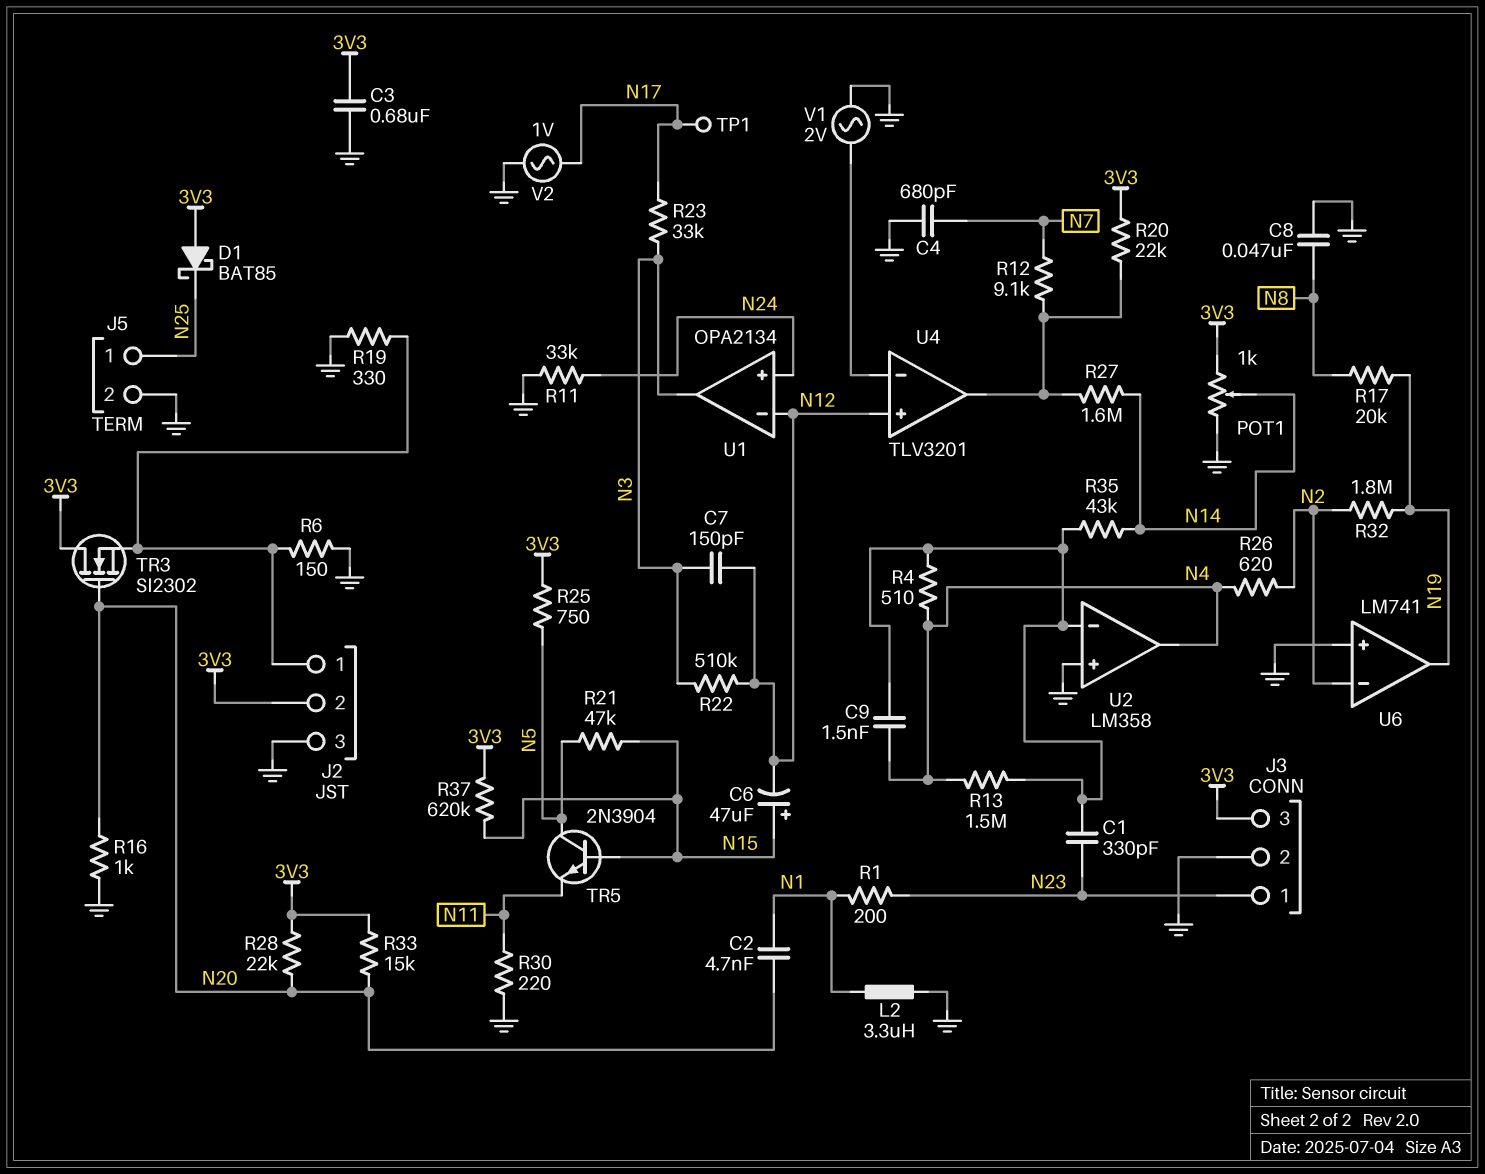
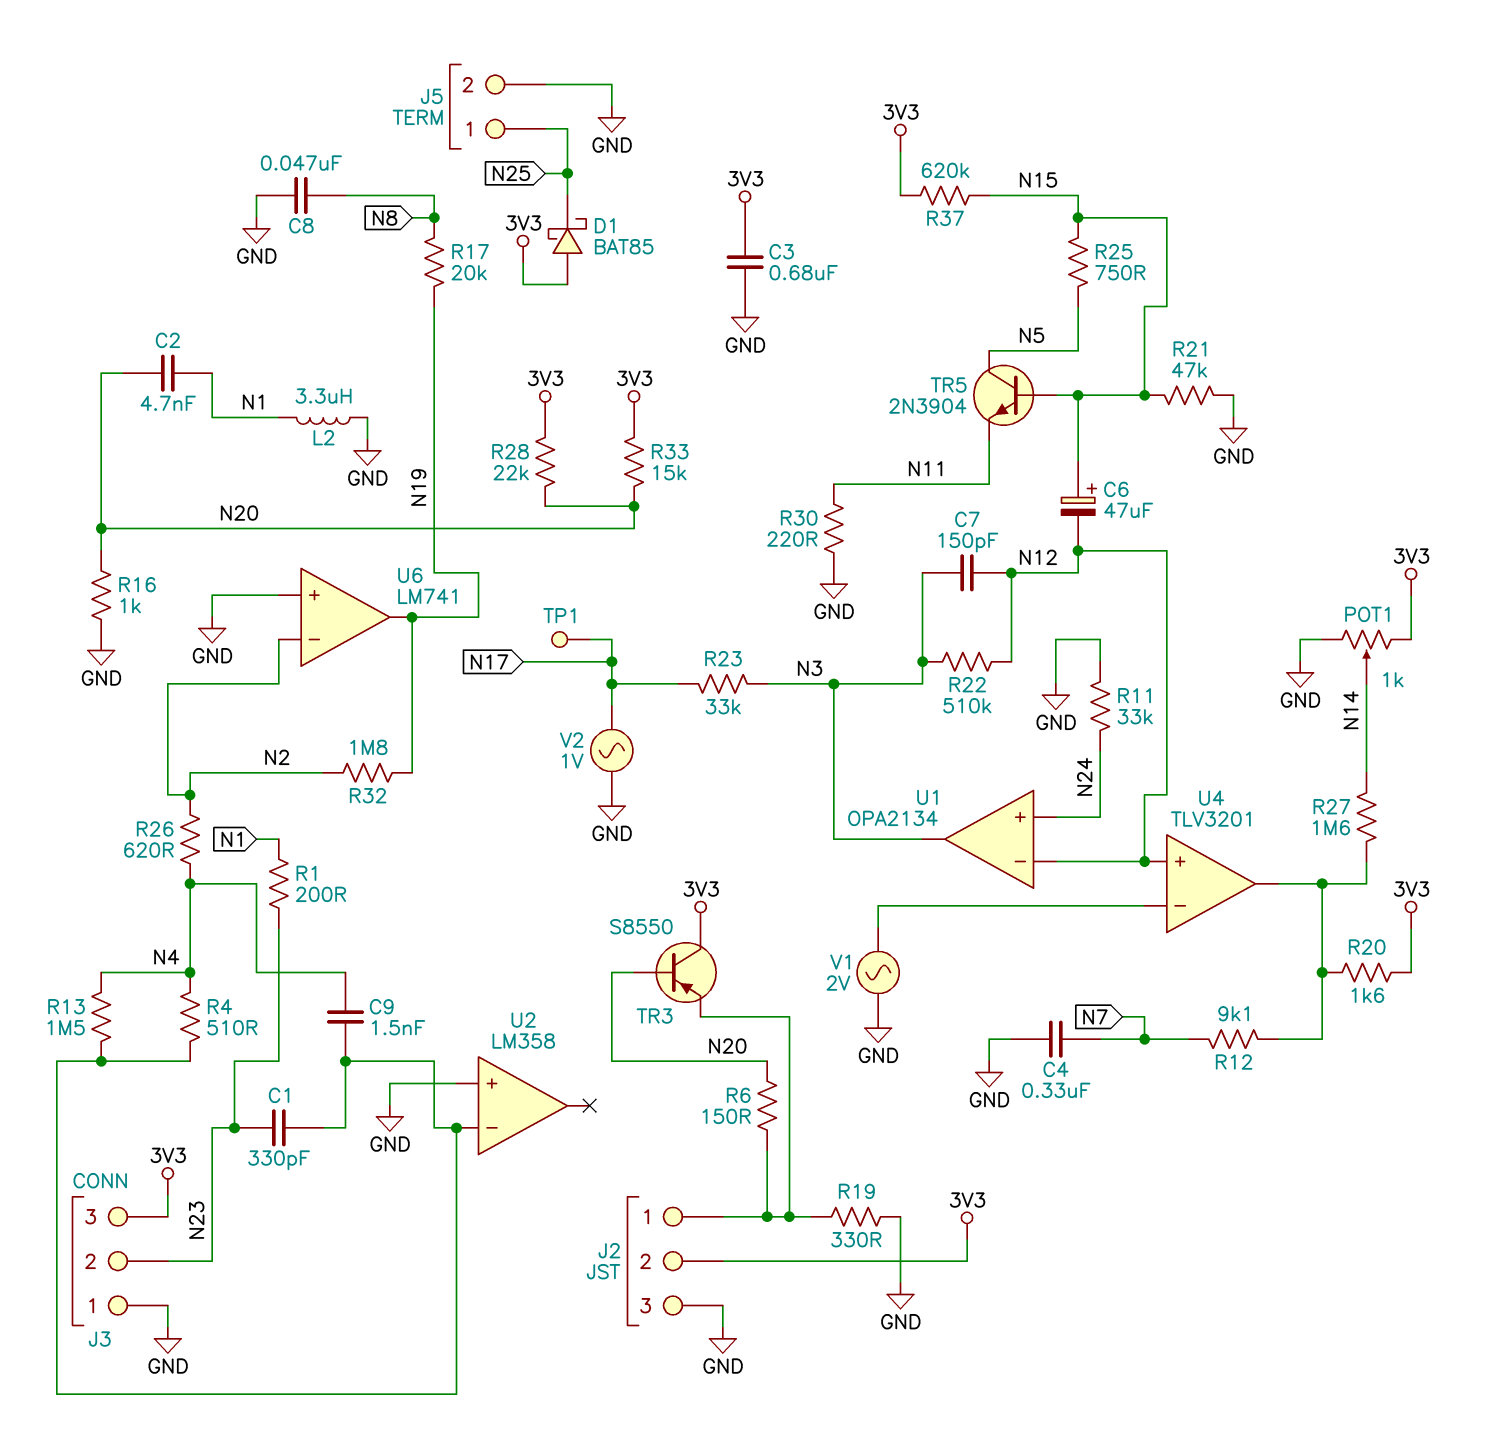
C4: 680pF (GND, N7) -> 330nF (GND, N7)
J3 pin 1: N23 -> GND
J3 pin 2: GND -> N23
R6: 150 (GND, J2/1) -> 150 (J2/1, N20)
R20: 22k (3V3, U4/out) -> 1.6k (3V3, U4/out)
R21: 47k (N5, N15) -> 47k (GND, N15)
R25: 750 (3V3, N5) -> 750 (N5, N15)
R35: 43k (N14, U2/in-) -> none
TR3: NMOS SI2302 (G N20, D 3V3, S J2/1) -> PNP S8550 (B N20, C 3V3, E J2/1)
U2 pin out: N4 -> none

